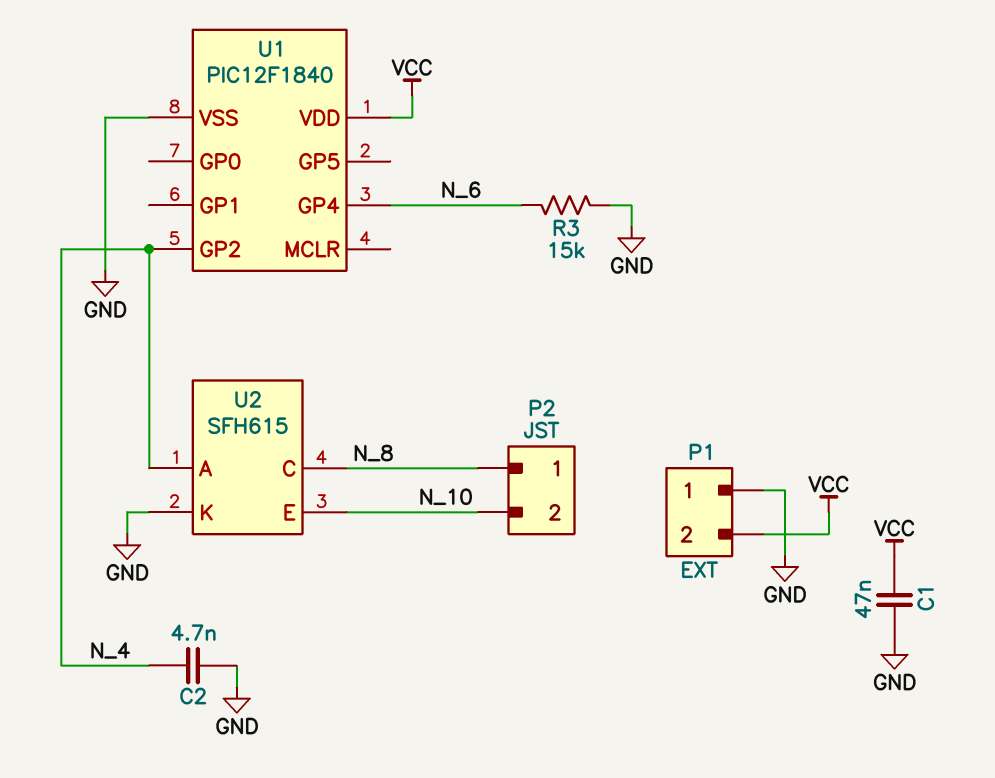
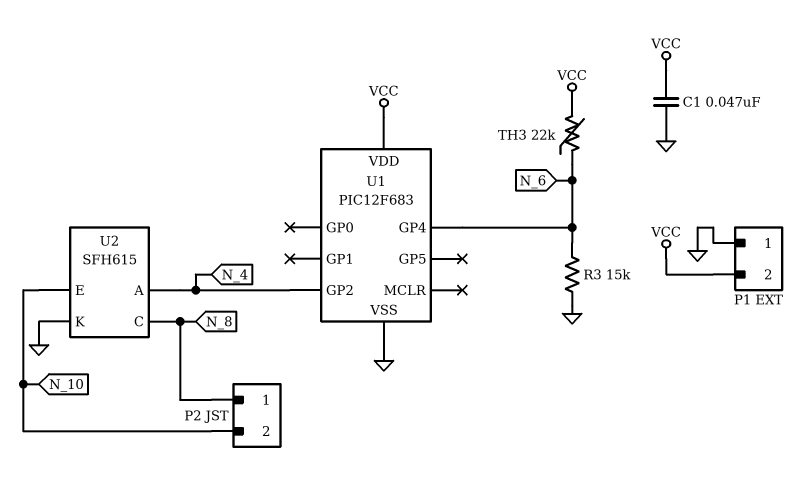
C2: 4.7nF (GND, N_4) -> none
TH3: none -> 22k (N_6, VCC)
U1: PIC12F1840 -> PIC12F683

